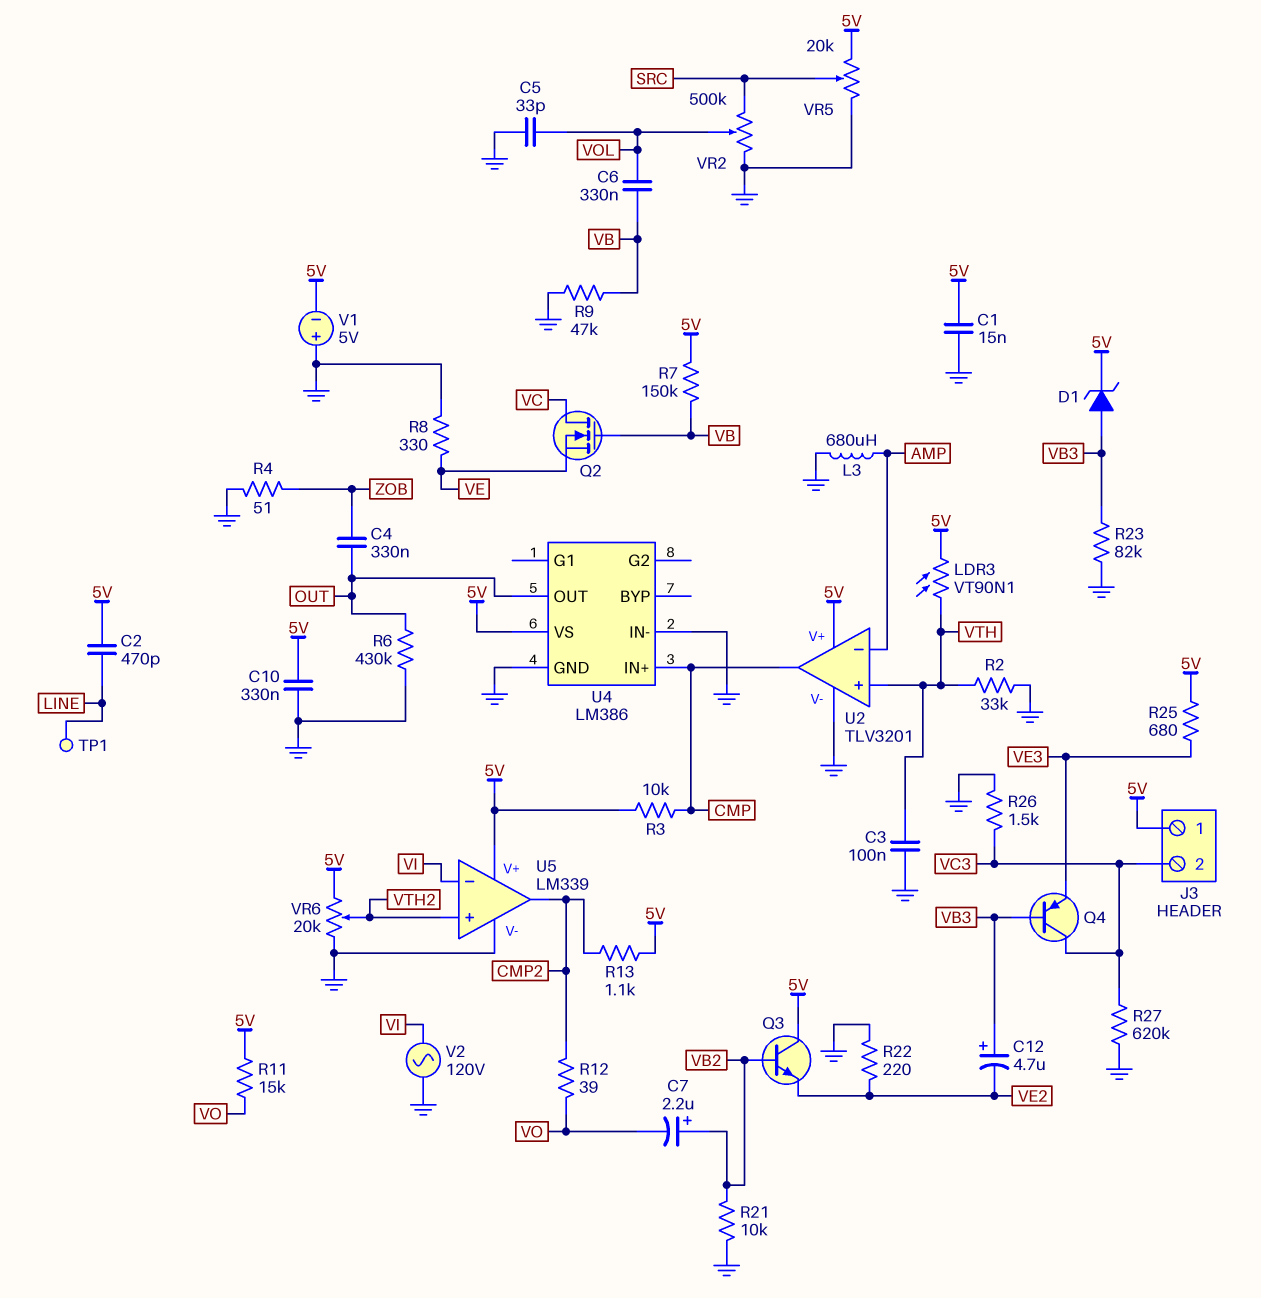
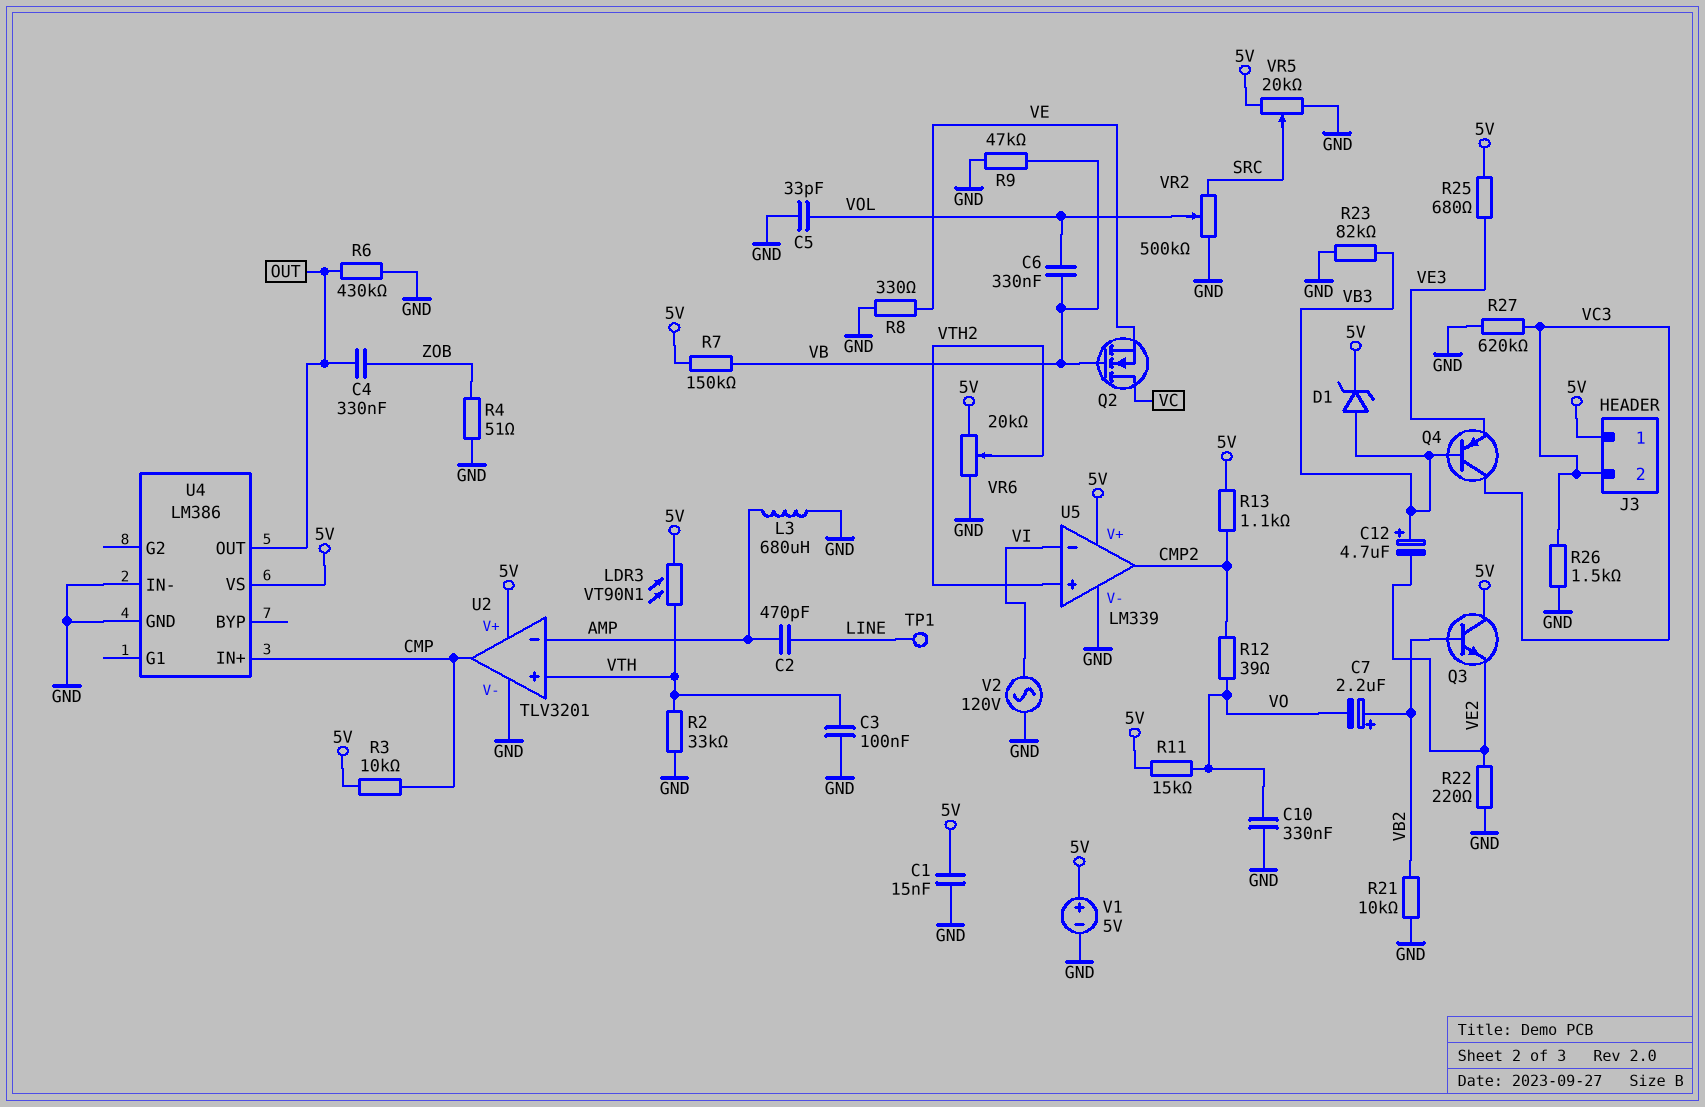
C2: 470pF (5V, LINE) -> 470pF (AMP, LINE)
C10: 330nF (5V, GND) -> 330nF (GND, VO)
V1: 5V (plus GND, minus 5V) -> 5V (plus 5V, minus GND)

